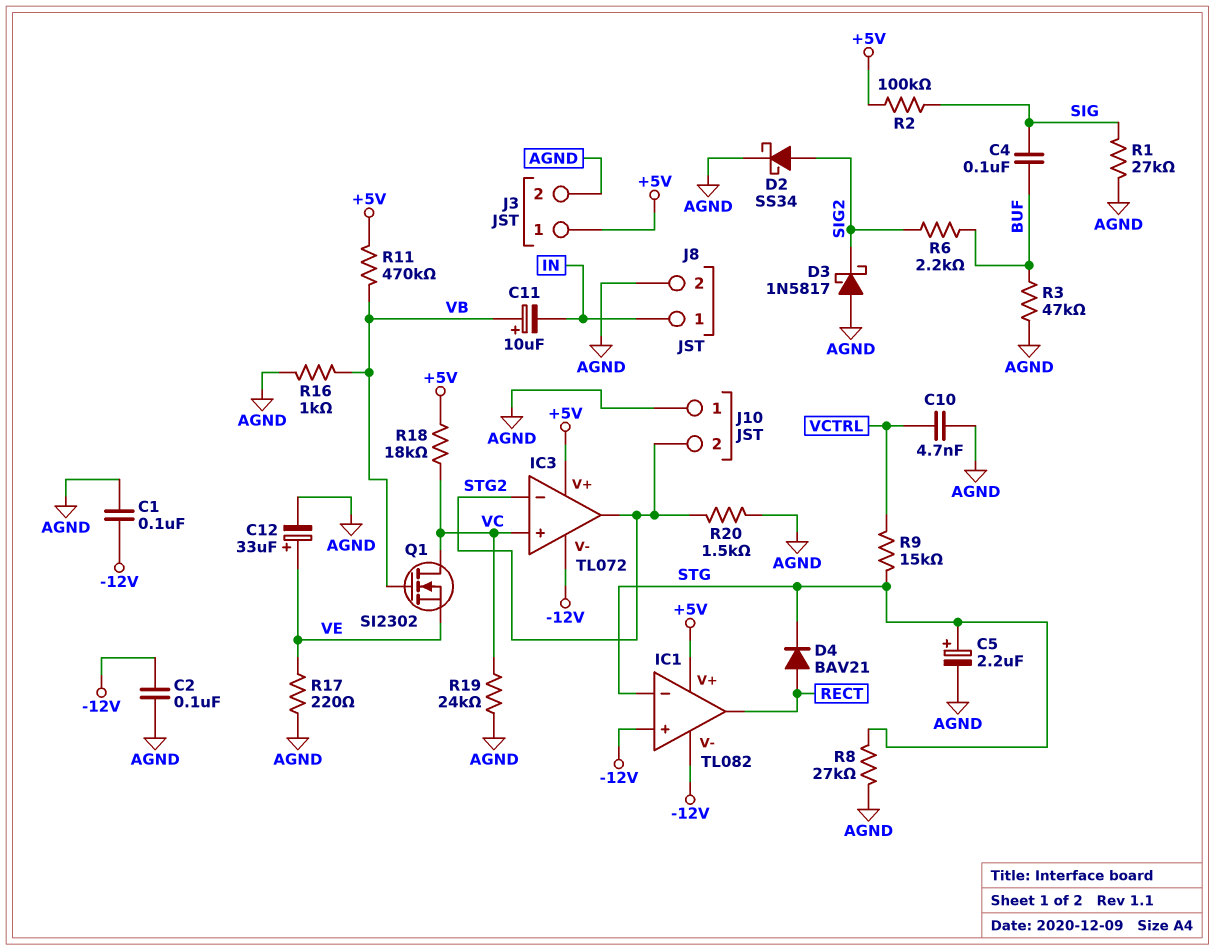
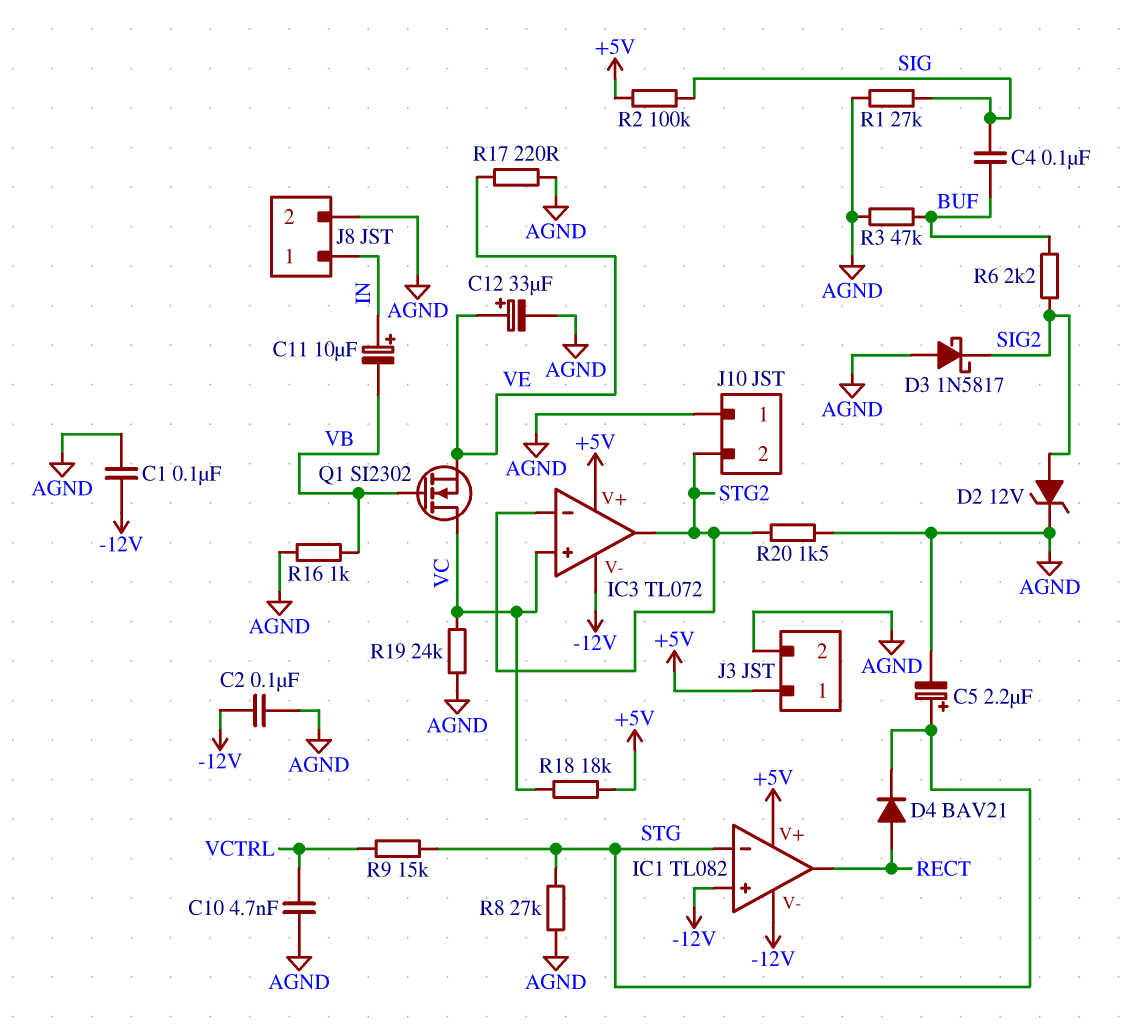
C11: 10uF (plus VB, minus IN) -> 10uF (plus IN, minus VB)
D2: schottky SS34 (A SIG2, K AGND) -> zener 12V (A SIG2, K AGND)
R11: 470k (+5V, VB) -> none

